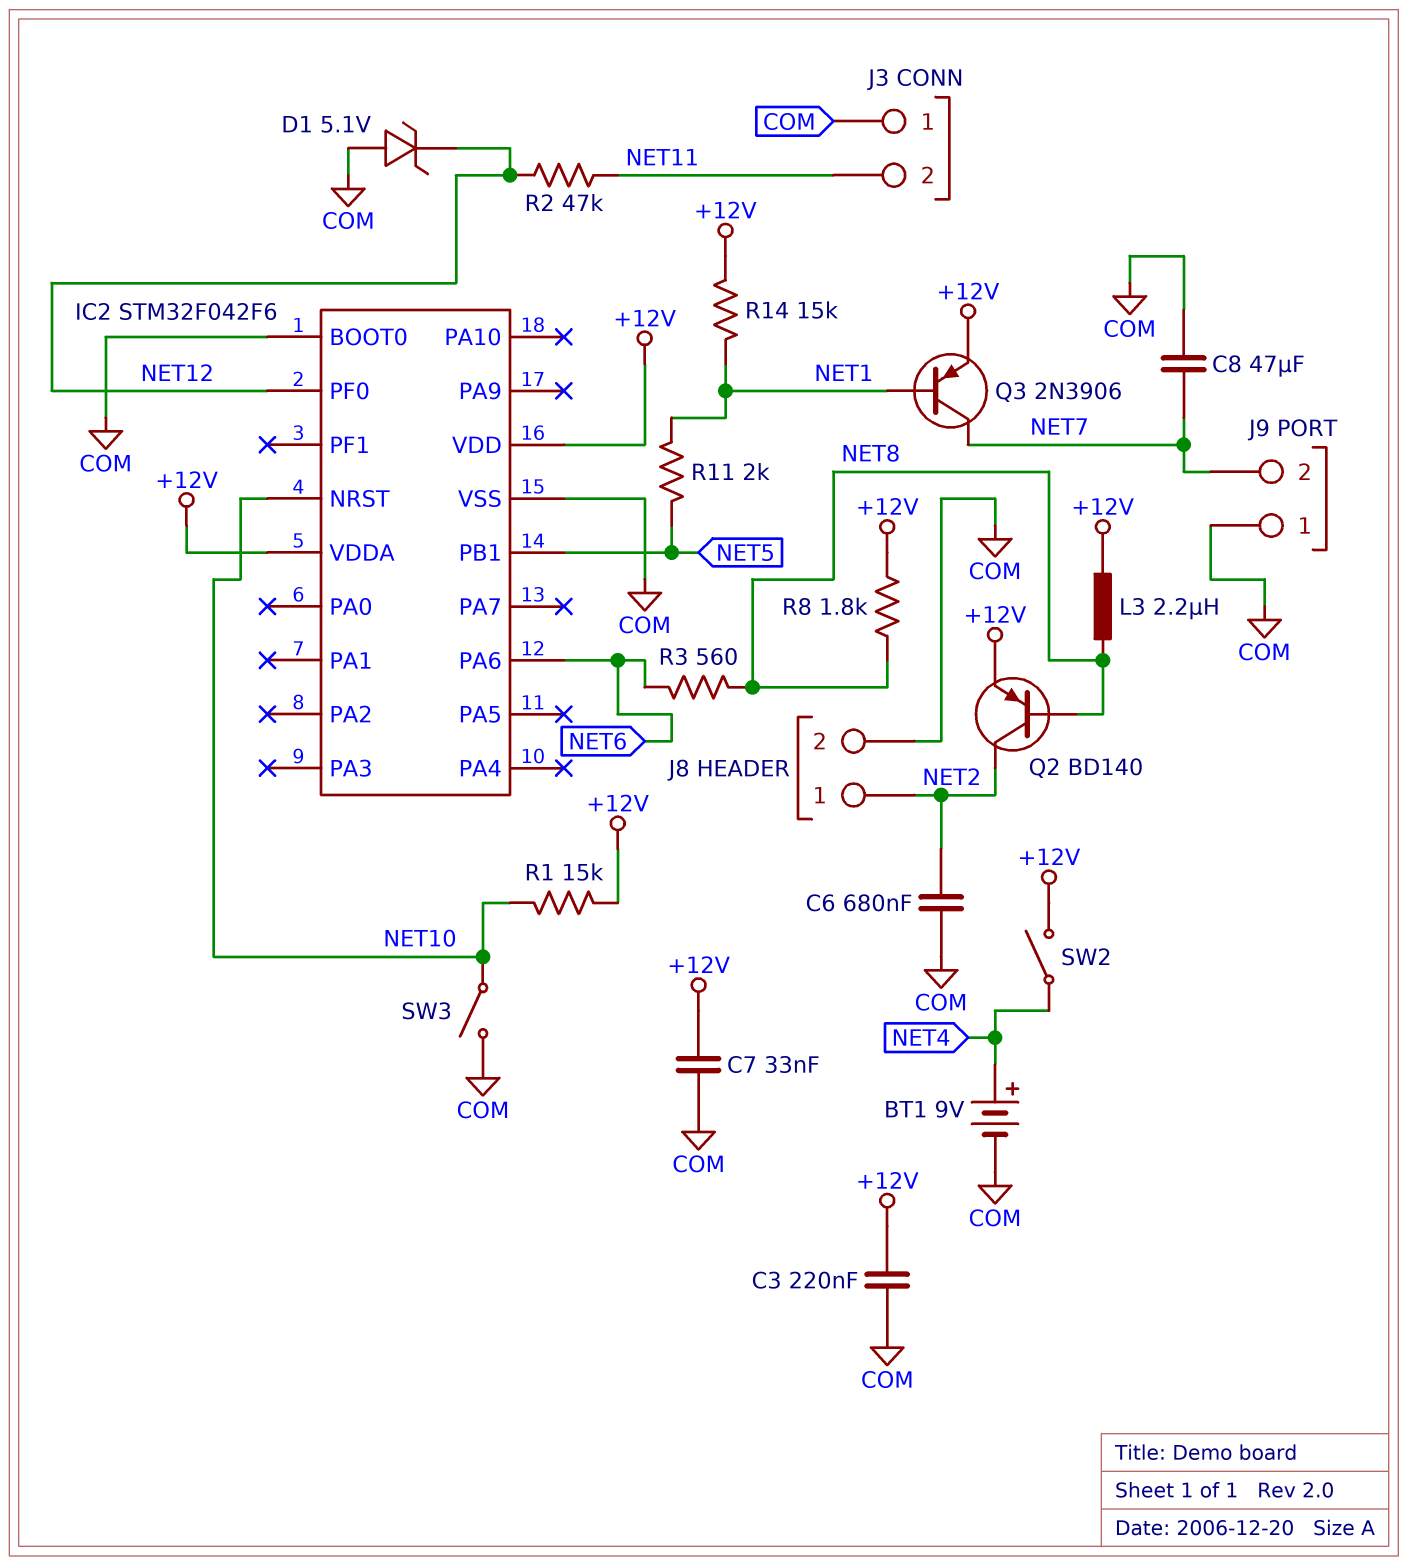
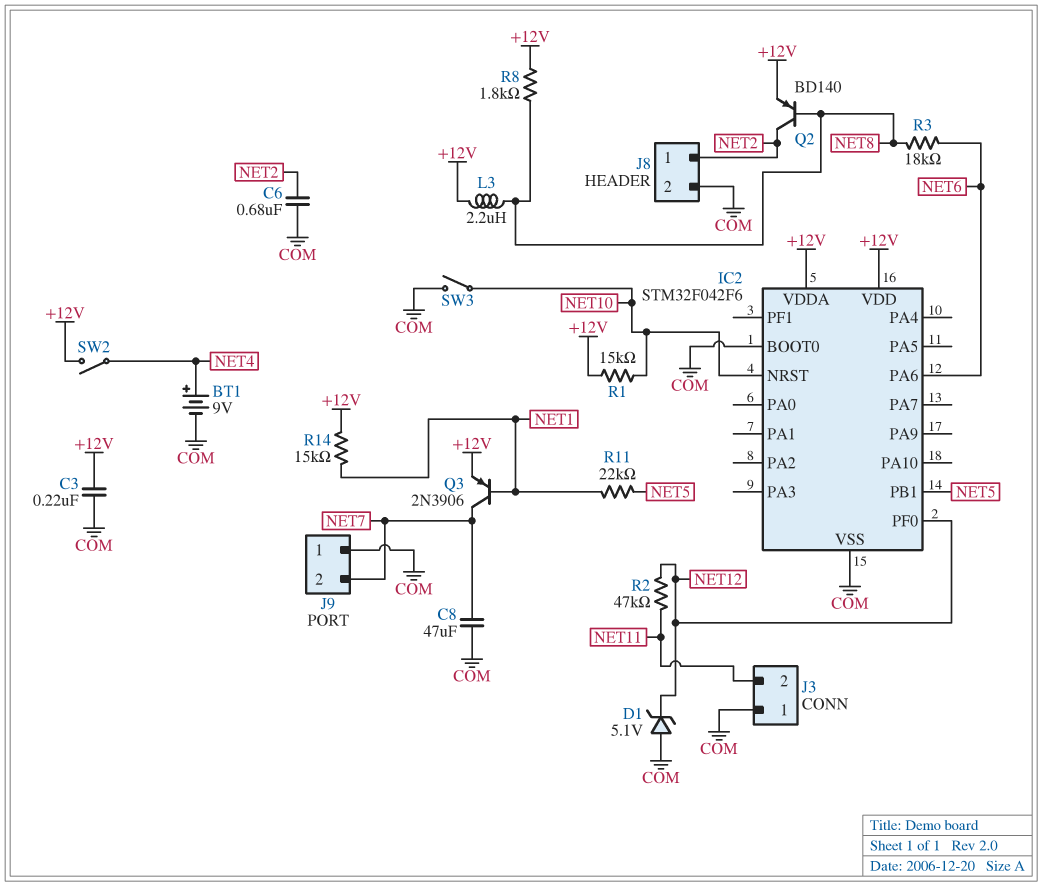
C7: 33nF (+12V, COM) -> none
R3: 560 (NET6, NET8) -> 18k (NET6, NET8)
R11: 2k (NET1, NET5) -> 22k (NET1, NET5)

